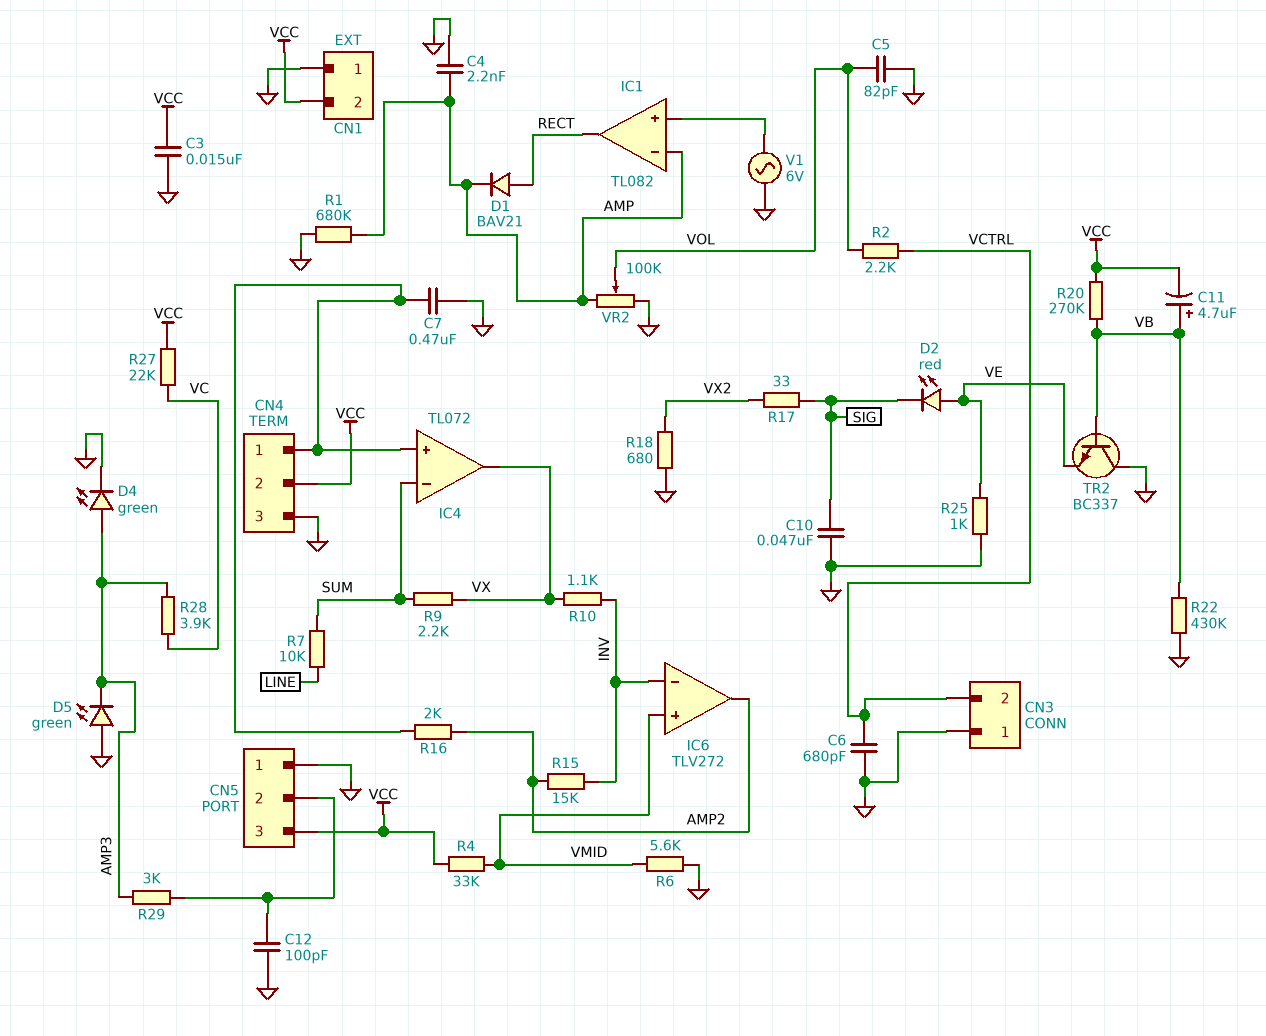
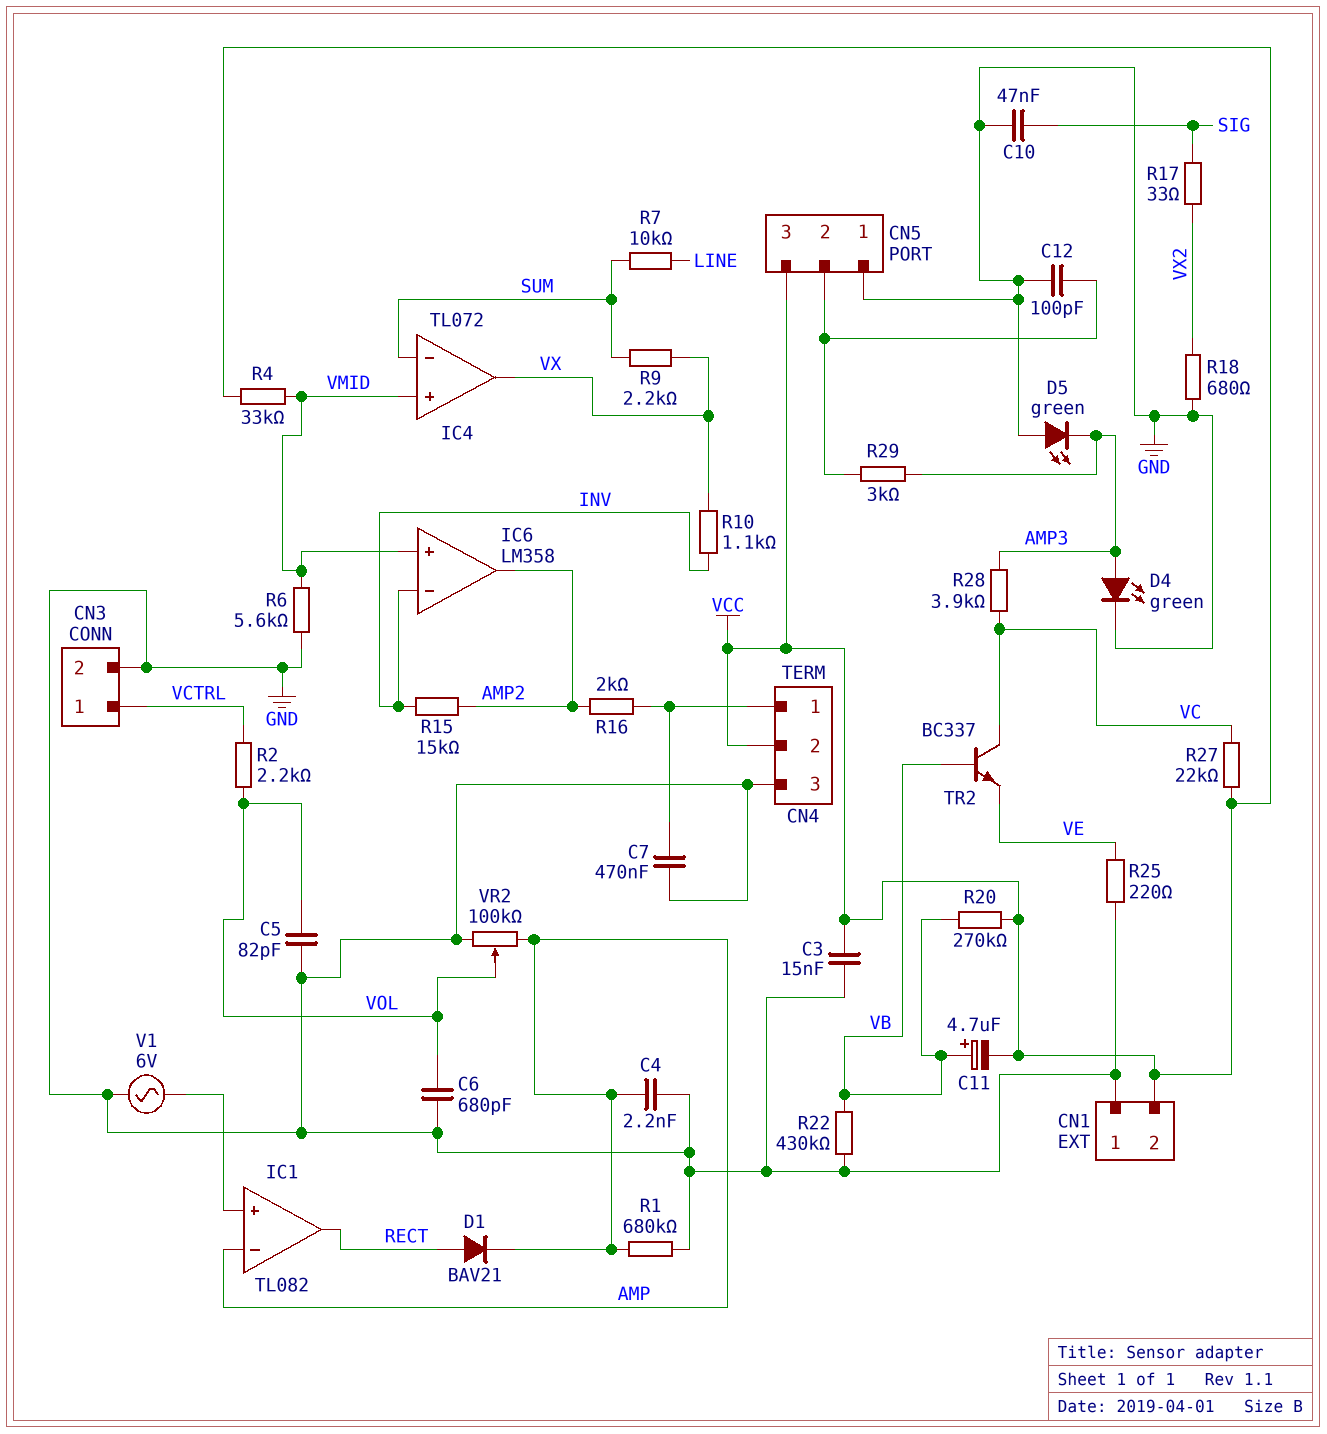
C6: 680pF (GND, VCTRL) -> 680pF (GND, VOL)
CN3 pin 1: GND -> VCTRL
CN3 pin 2: VCTRL -> GND
D2: LED red (A VE, K SIG) -> none
IC4 pin in+: CN4/1 -> VMID
IC6: TLV272 -> LM358
R25: 1k (GND, VE) -> 220 (GND, VE)
TR2: NPN BC337 (B VB, C GND, E VE) -> NPN BC337 (B VB, C VC, E VE)

